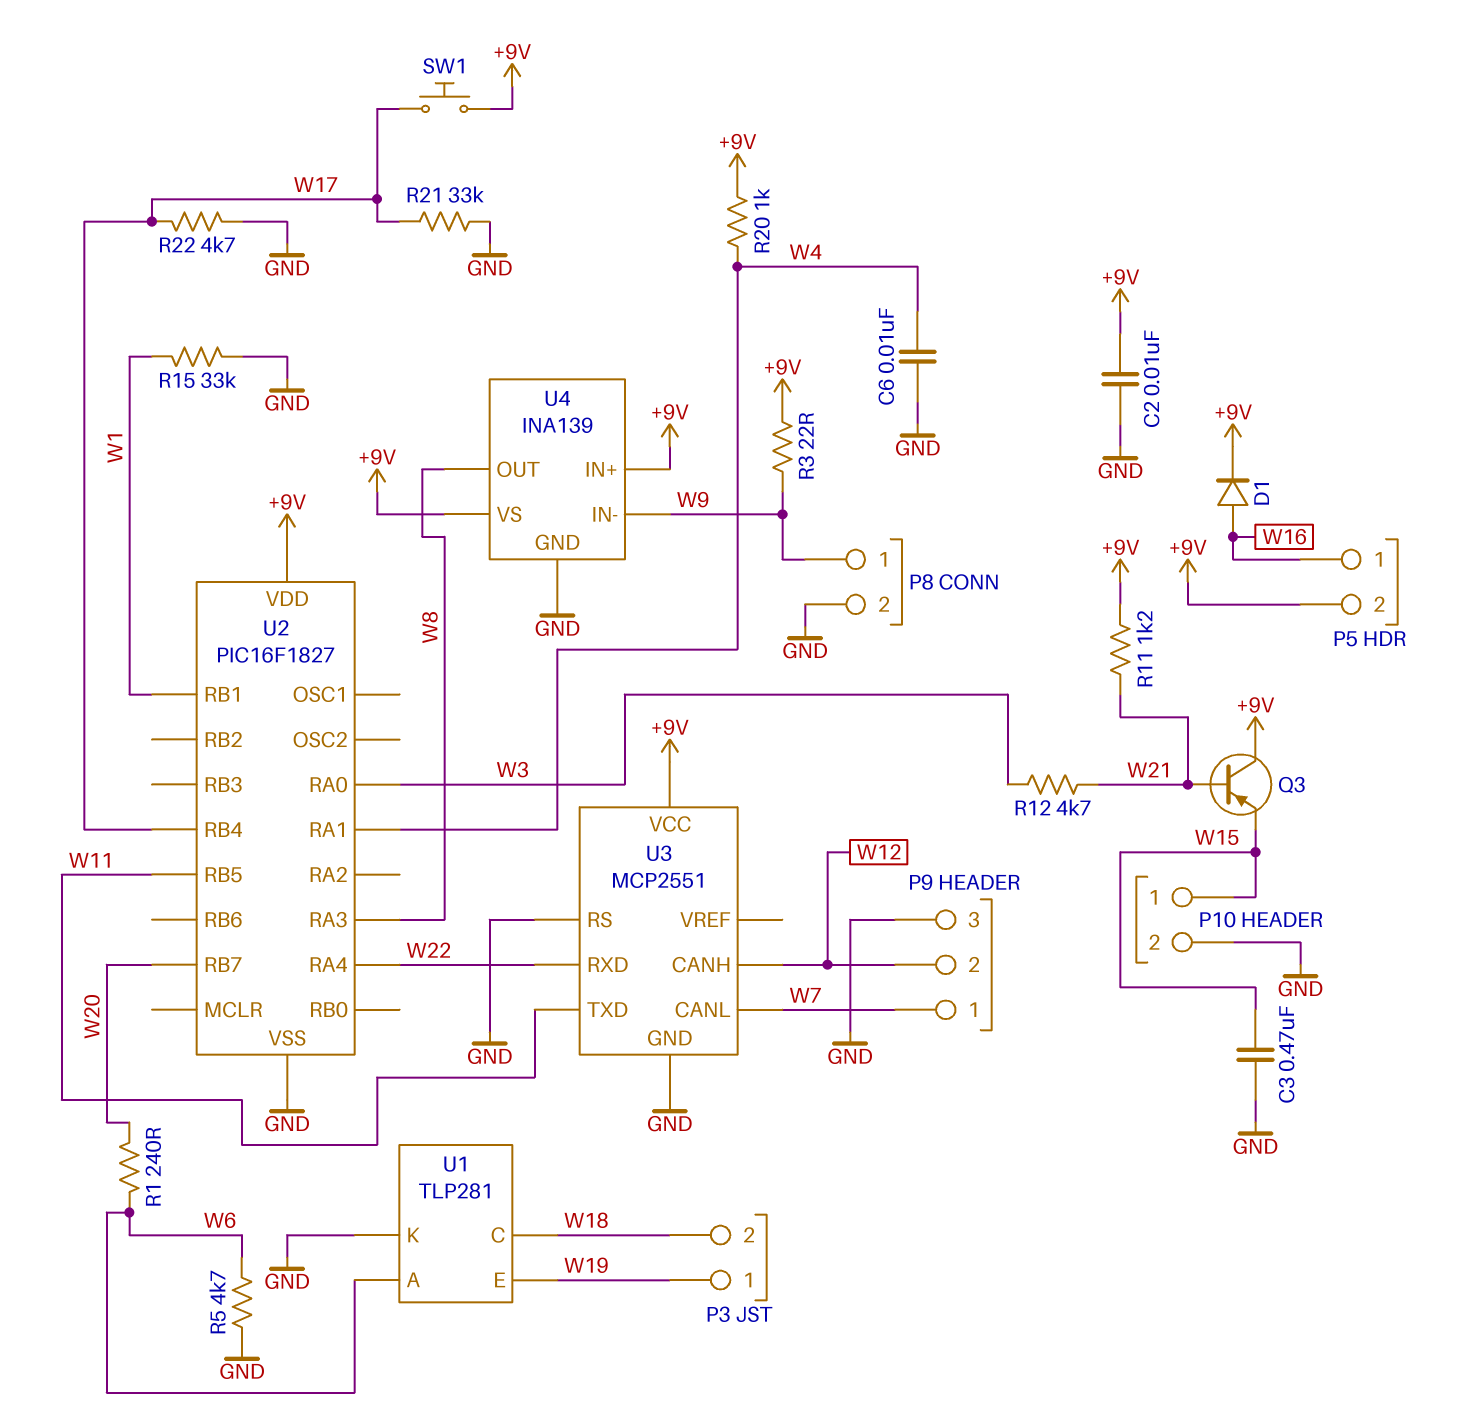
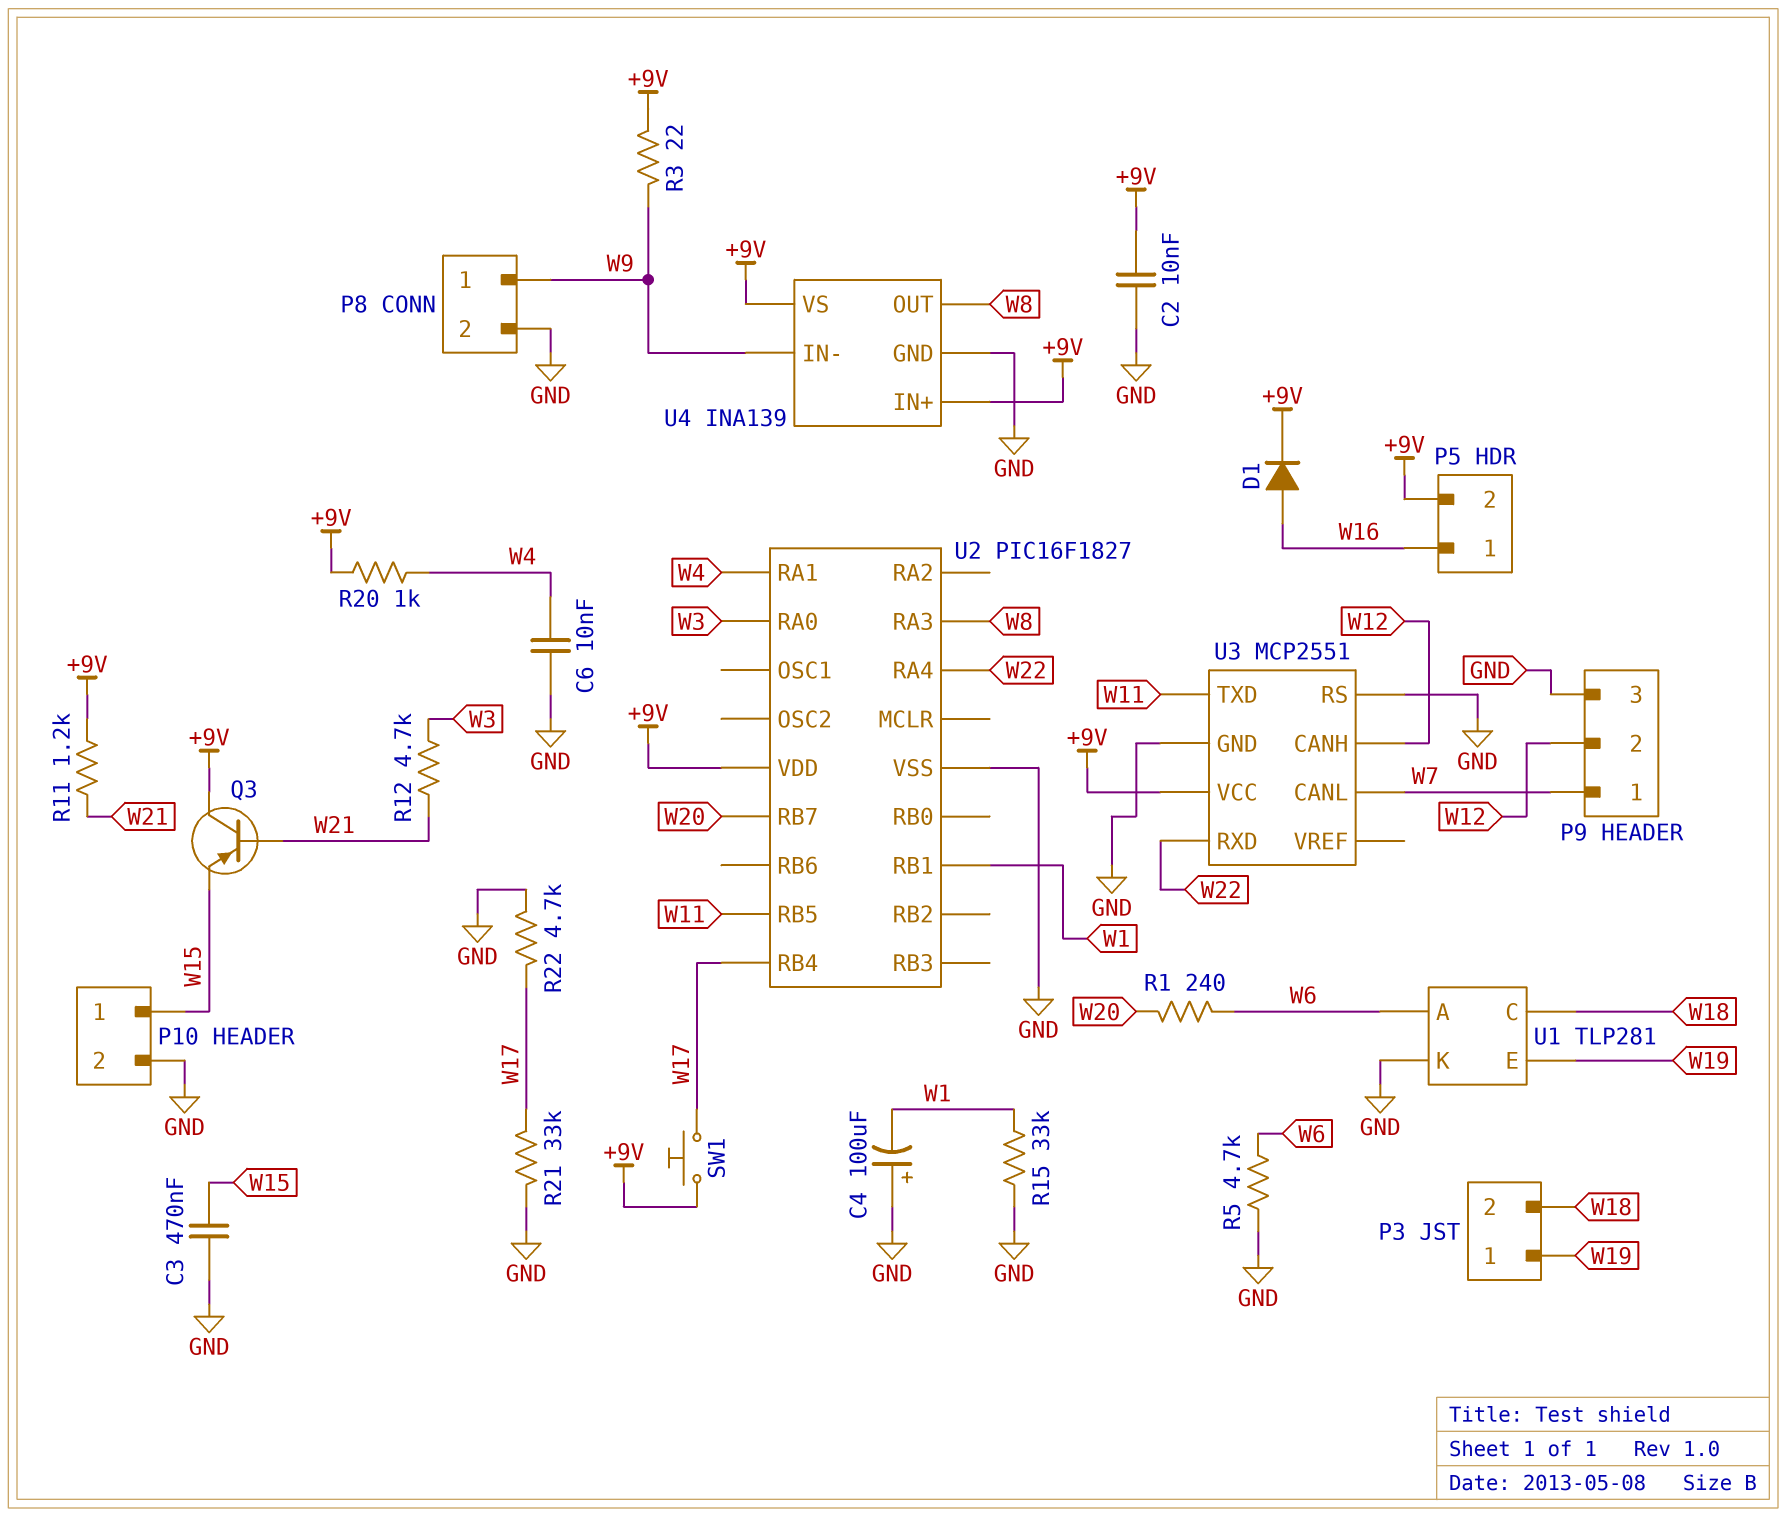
C4: none -> 100uF (plus GND, minus W1)

